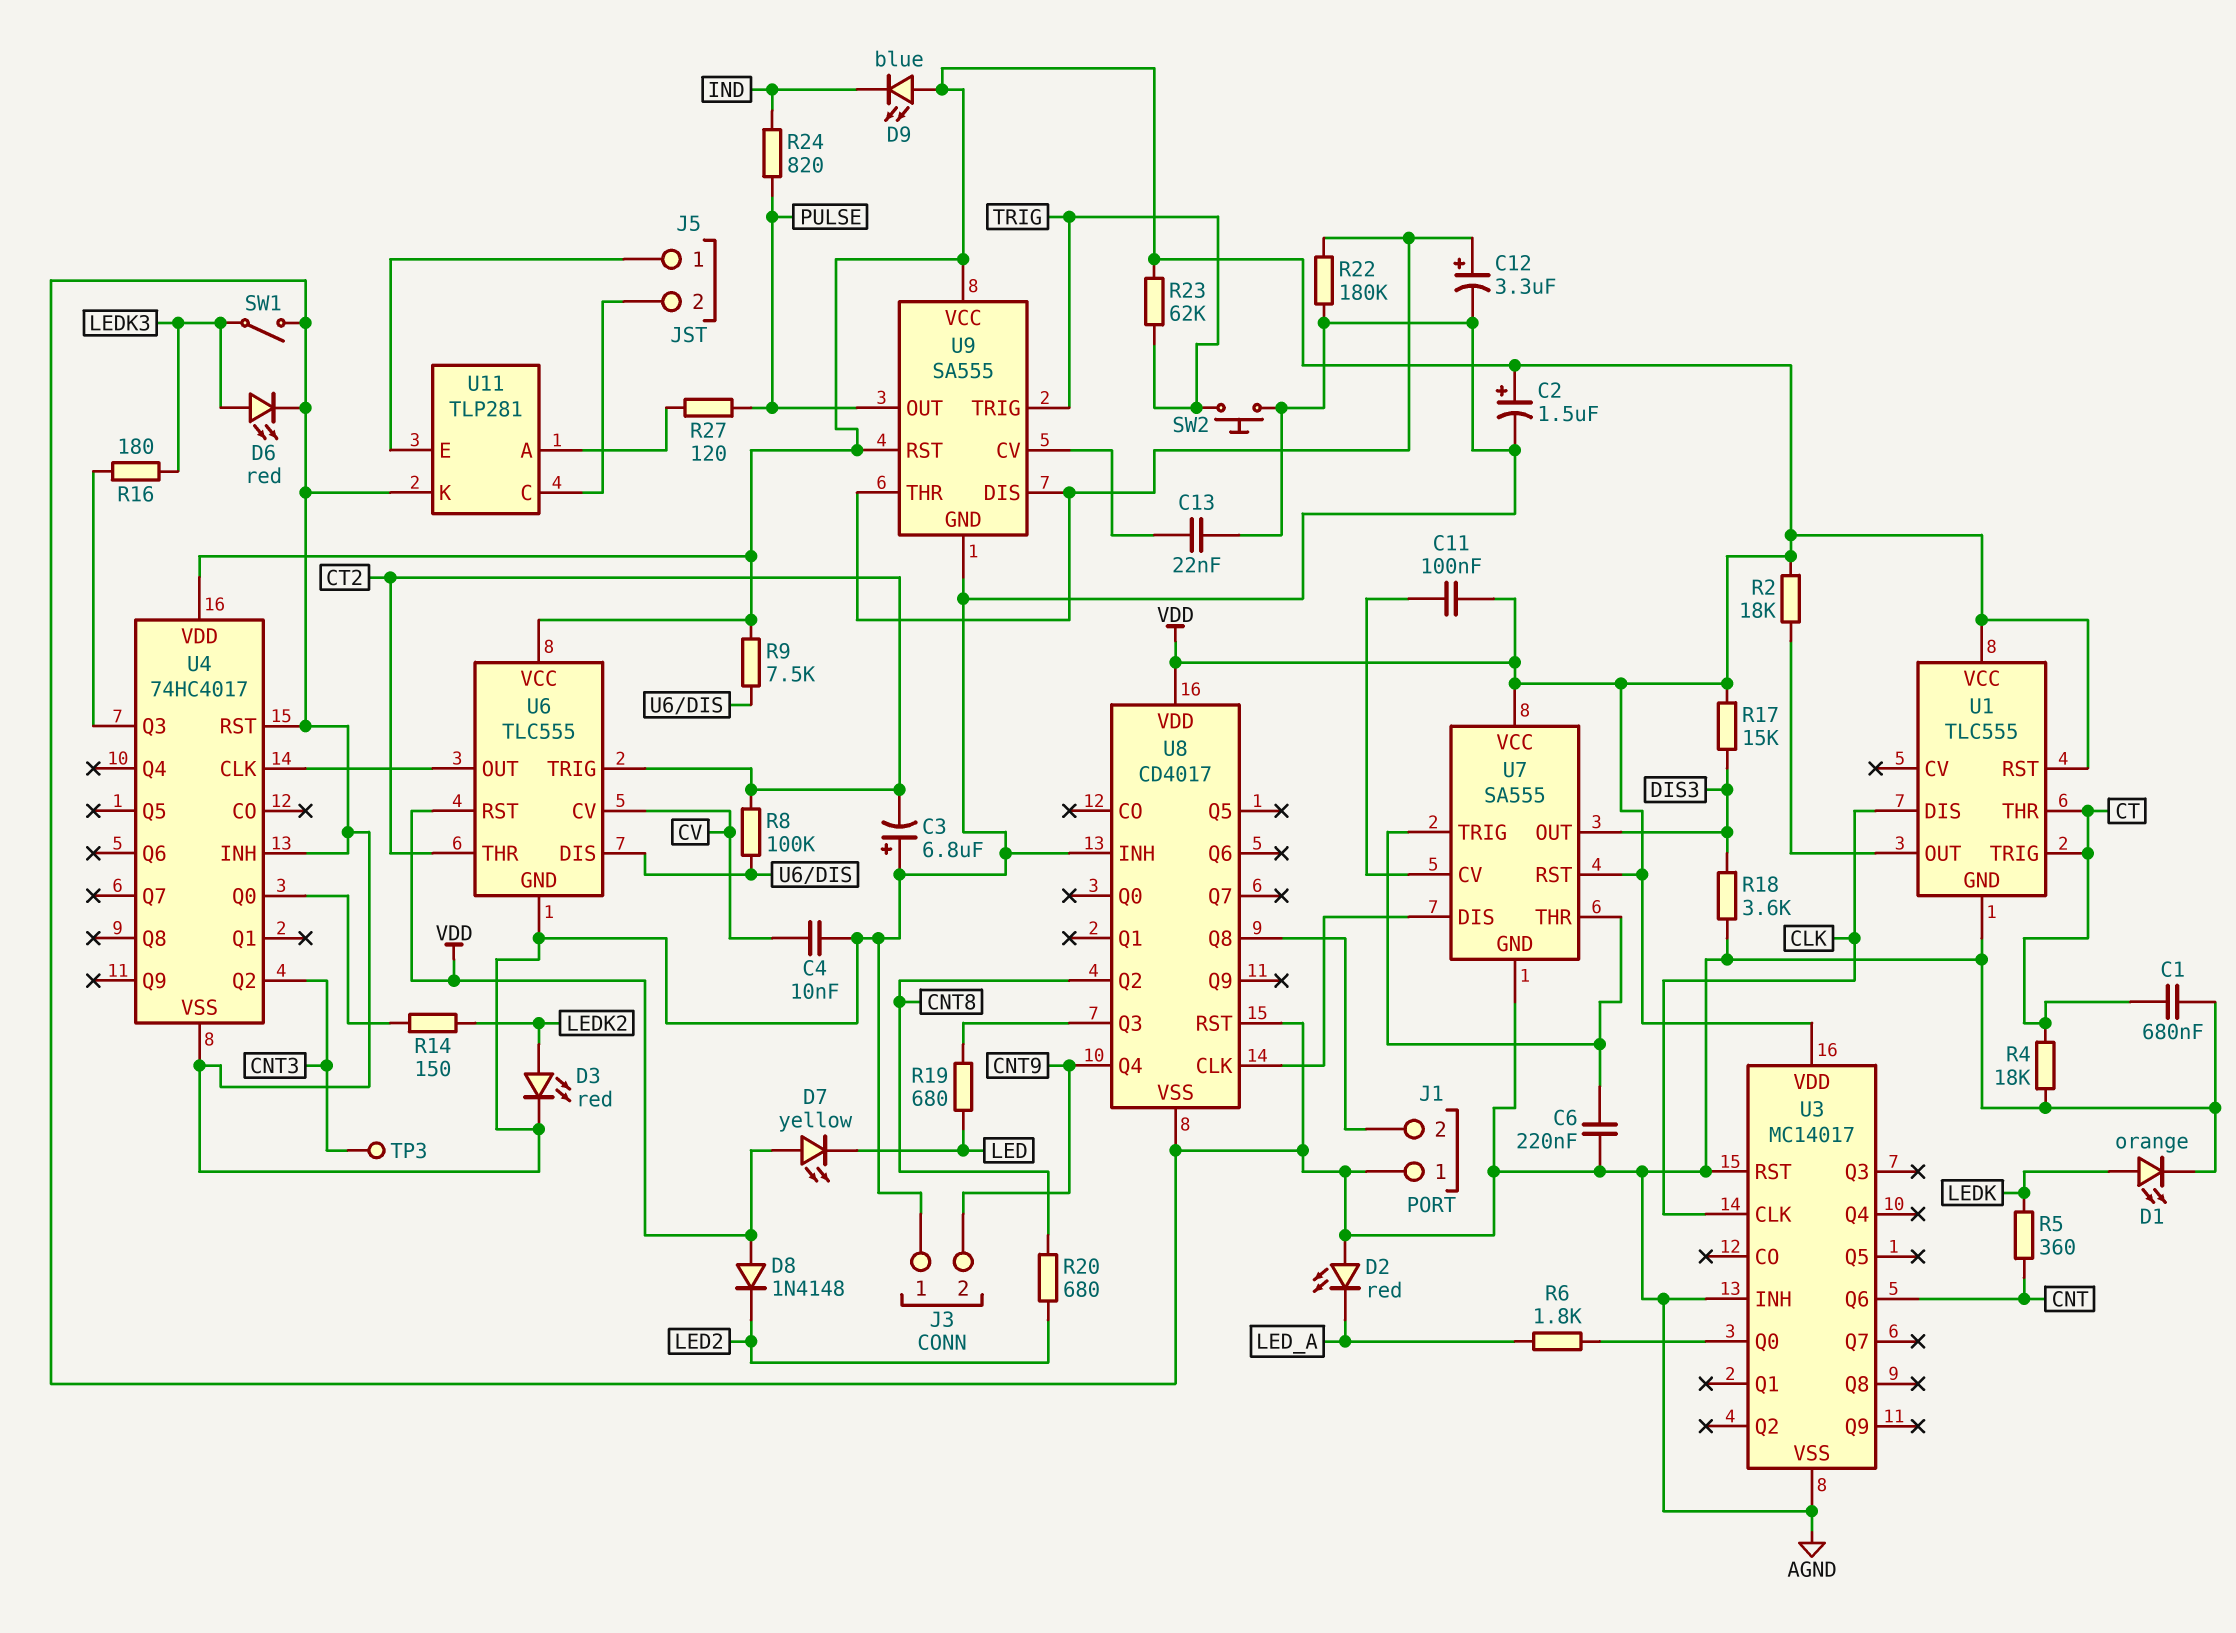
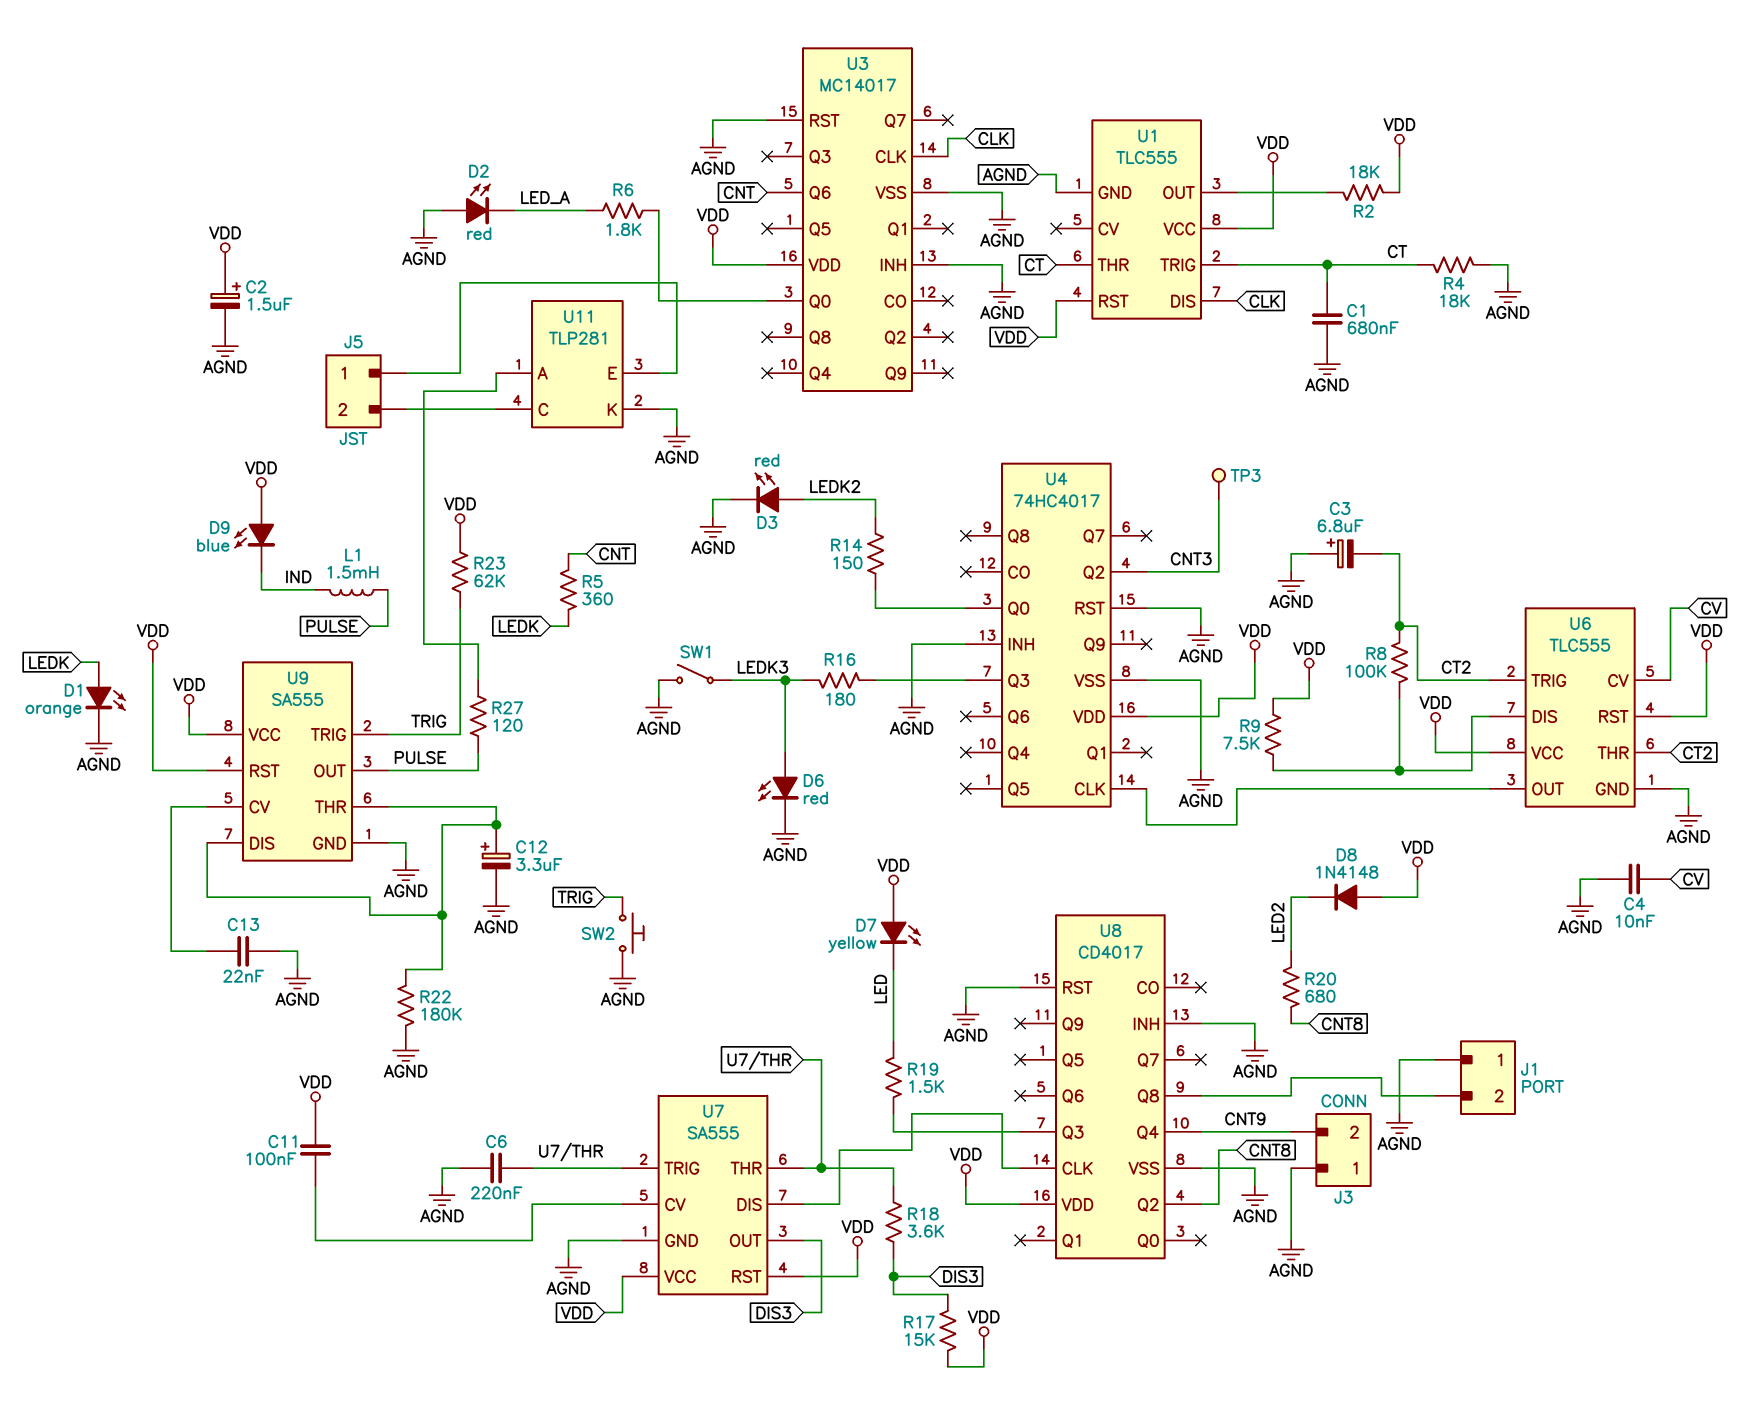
L1: none -> 1.5mH (IND, PULSE)
R18: 3.6k (AGND, DIS3) -> 3.6k (DIS3, U7/THR)
R19: 680 (LED, U8/Q3) -> 1.5k (LED, U8/Q3)
R24: 820 (IND, PULSE) -> none

